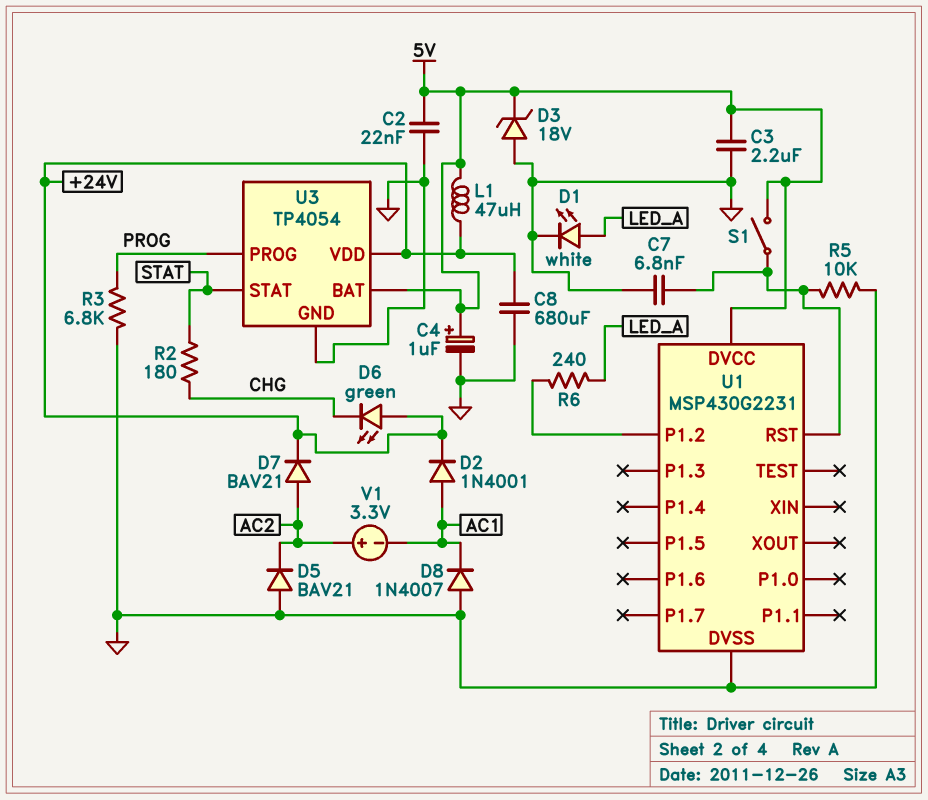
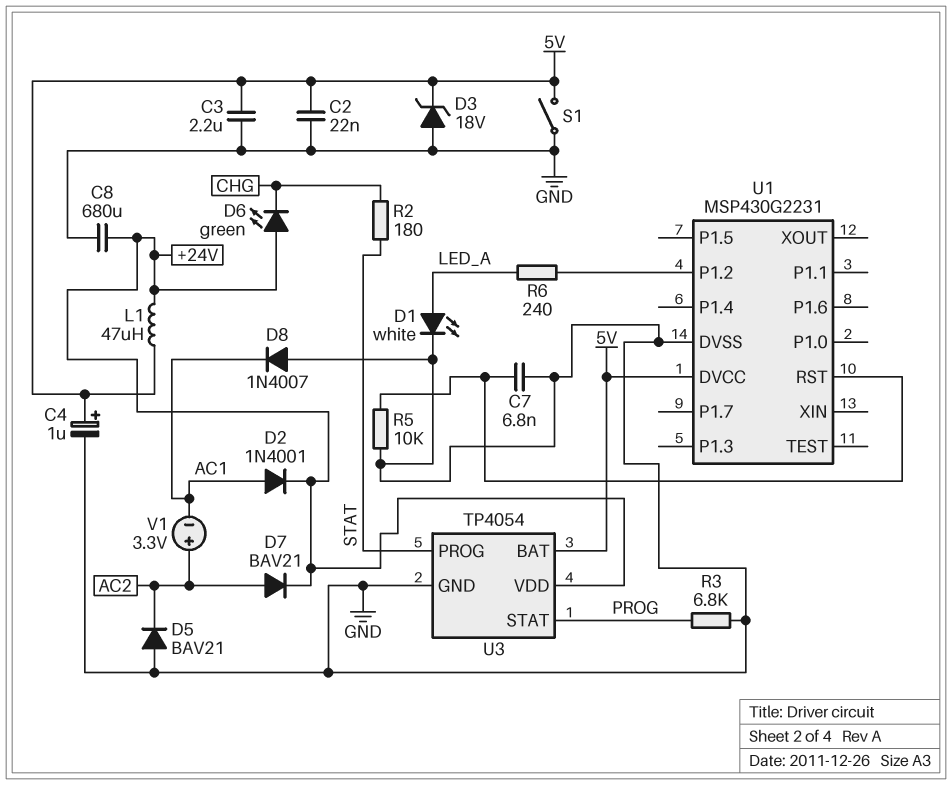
S1: switch (5V, U1/RST) -> switch (5V, GND)
U3 pin PROG: PROG -> STAT
U3 pin STAT: STAT -> PROG

